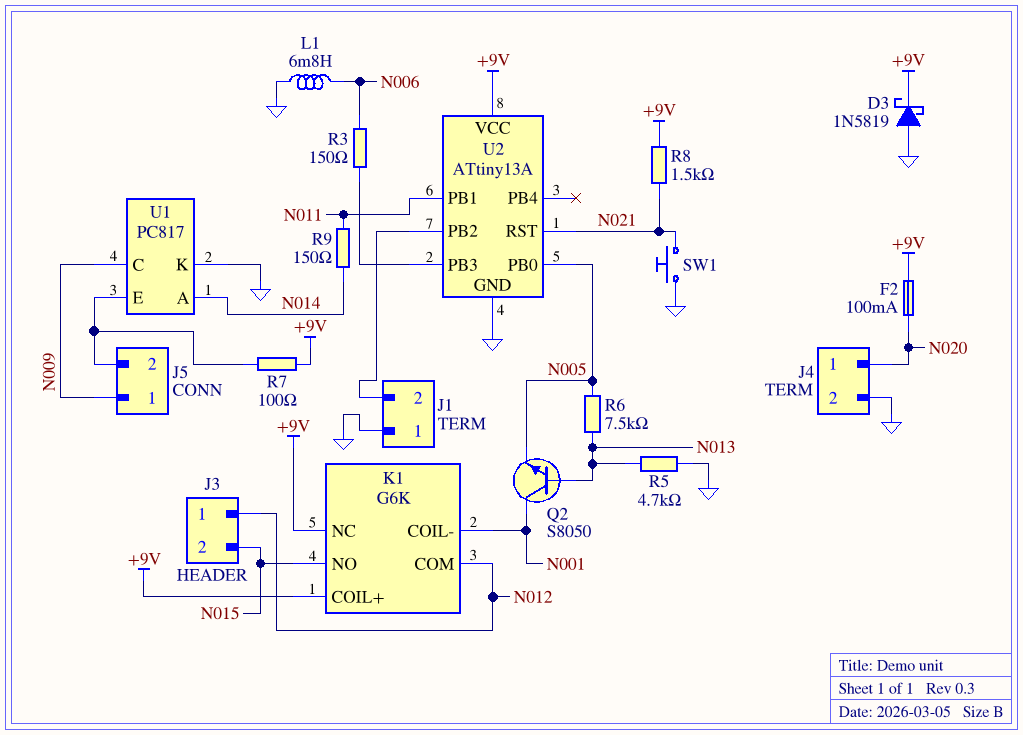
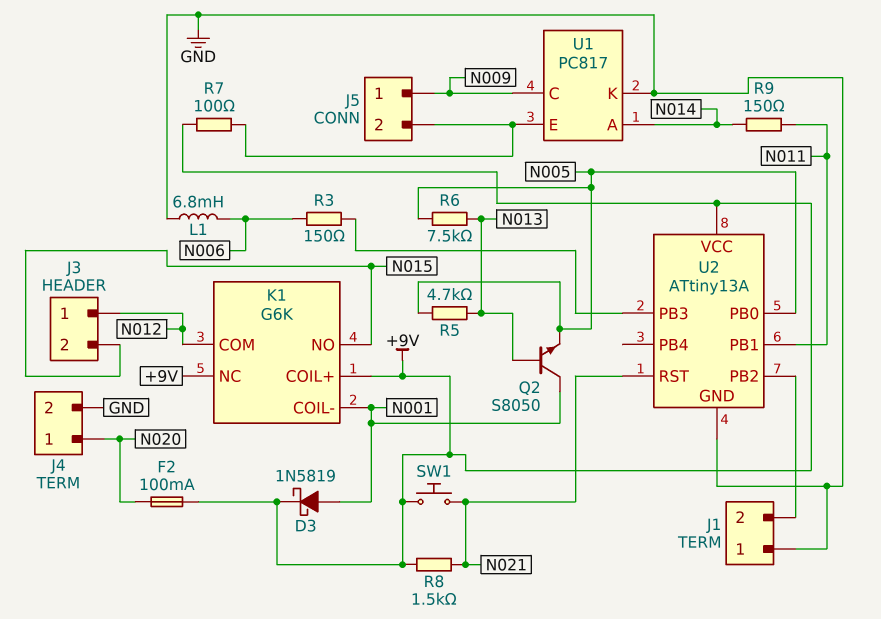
D3: schottky 1N5819 (A GND, K +9V) -> schottky 1N5819 (A N001, K +9V)
R5: 4.7k (GND, N013) -> 4.7k (N005, N013)
SW1: button (GND, N021) -> button (+9V, N021)

